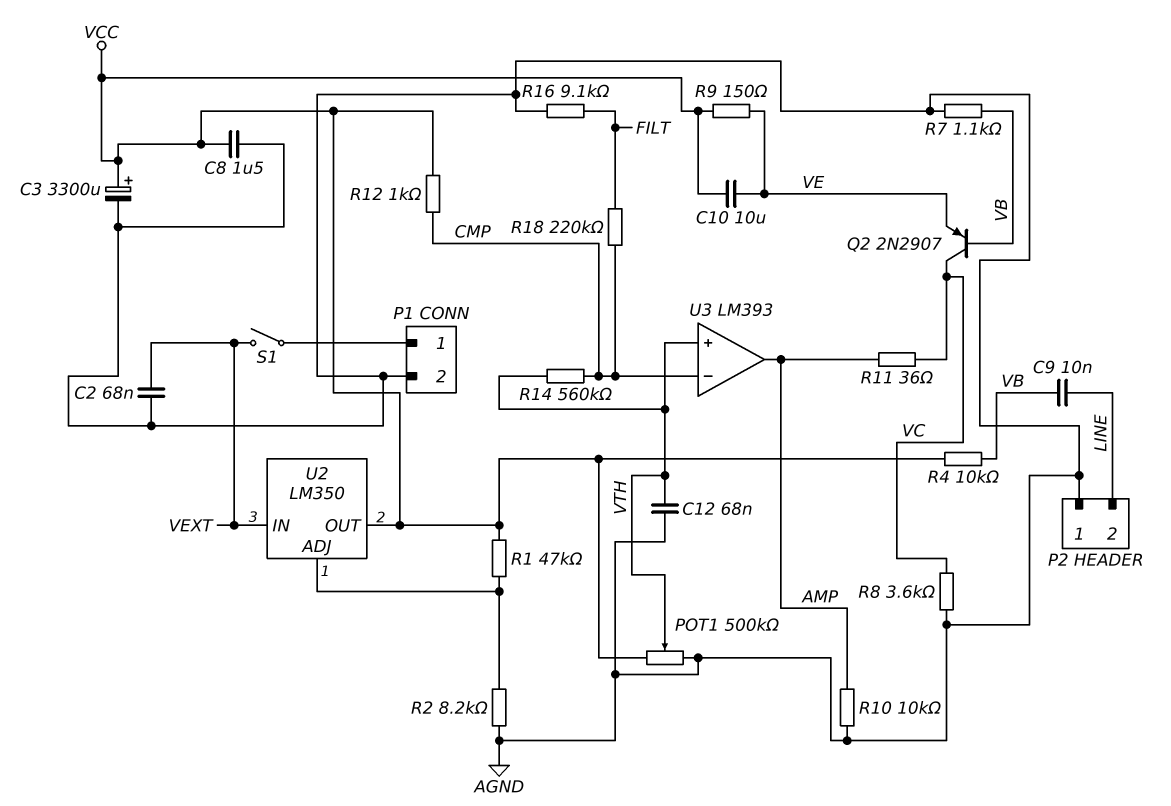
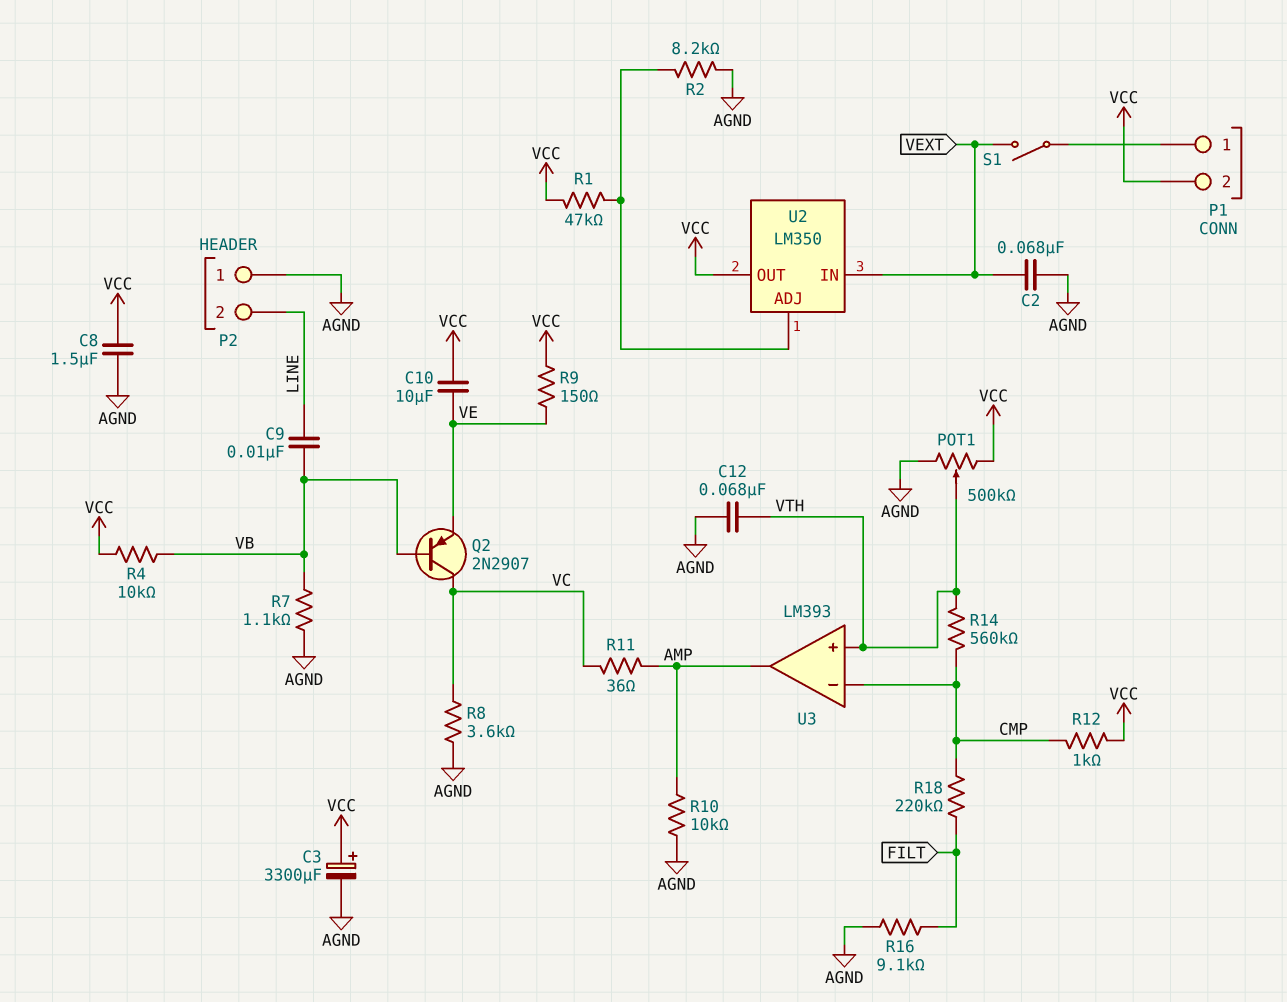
P1 pin 2: AGND -> VCC

